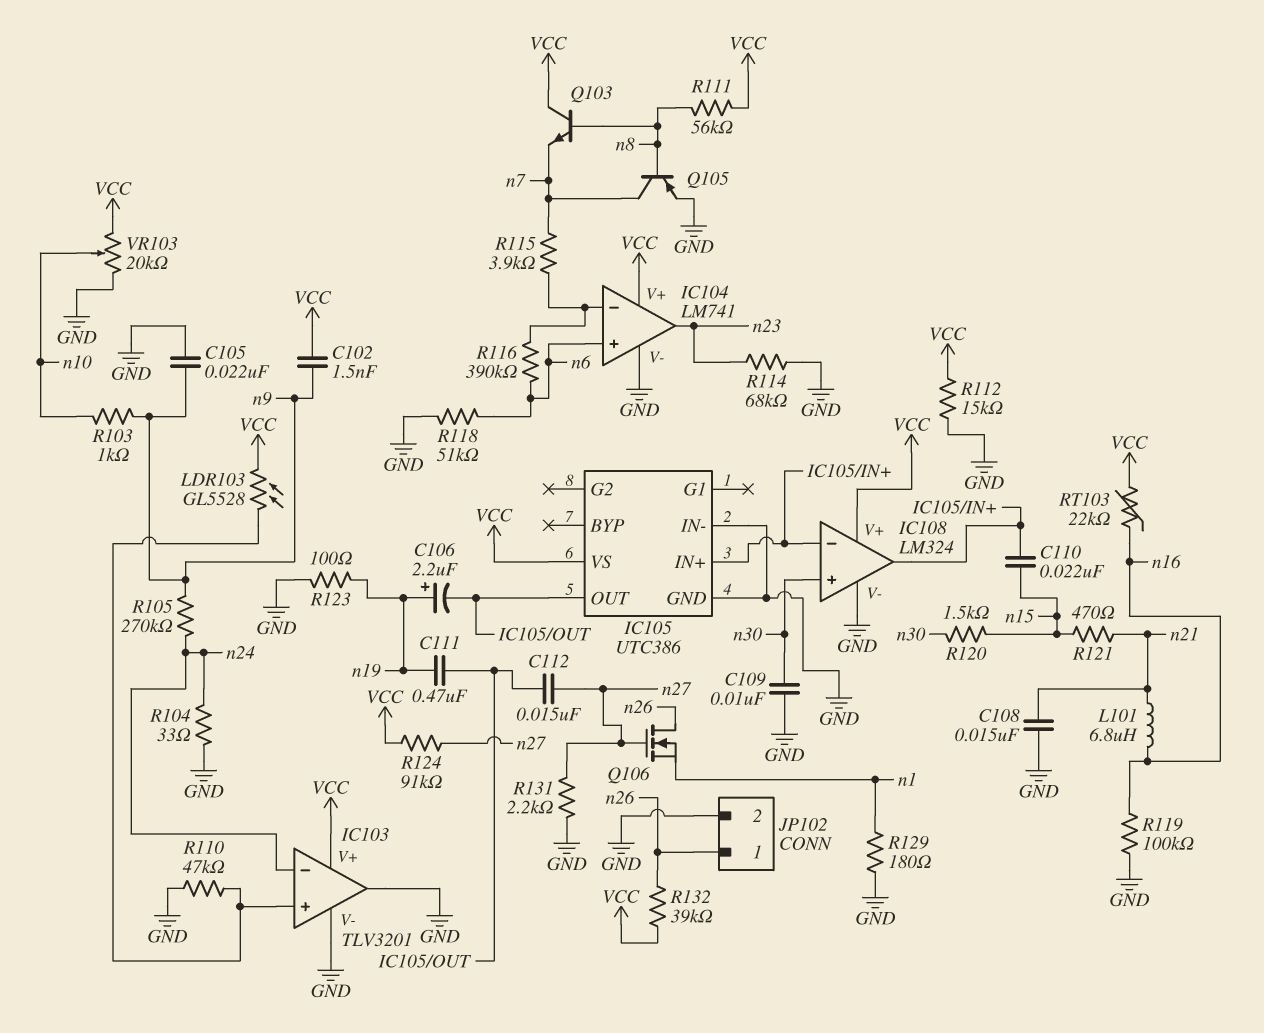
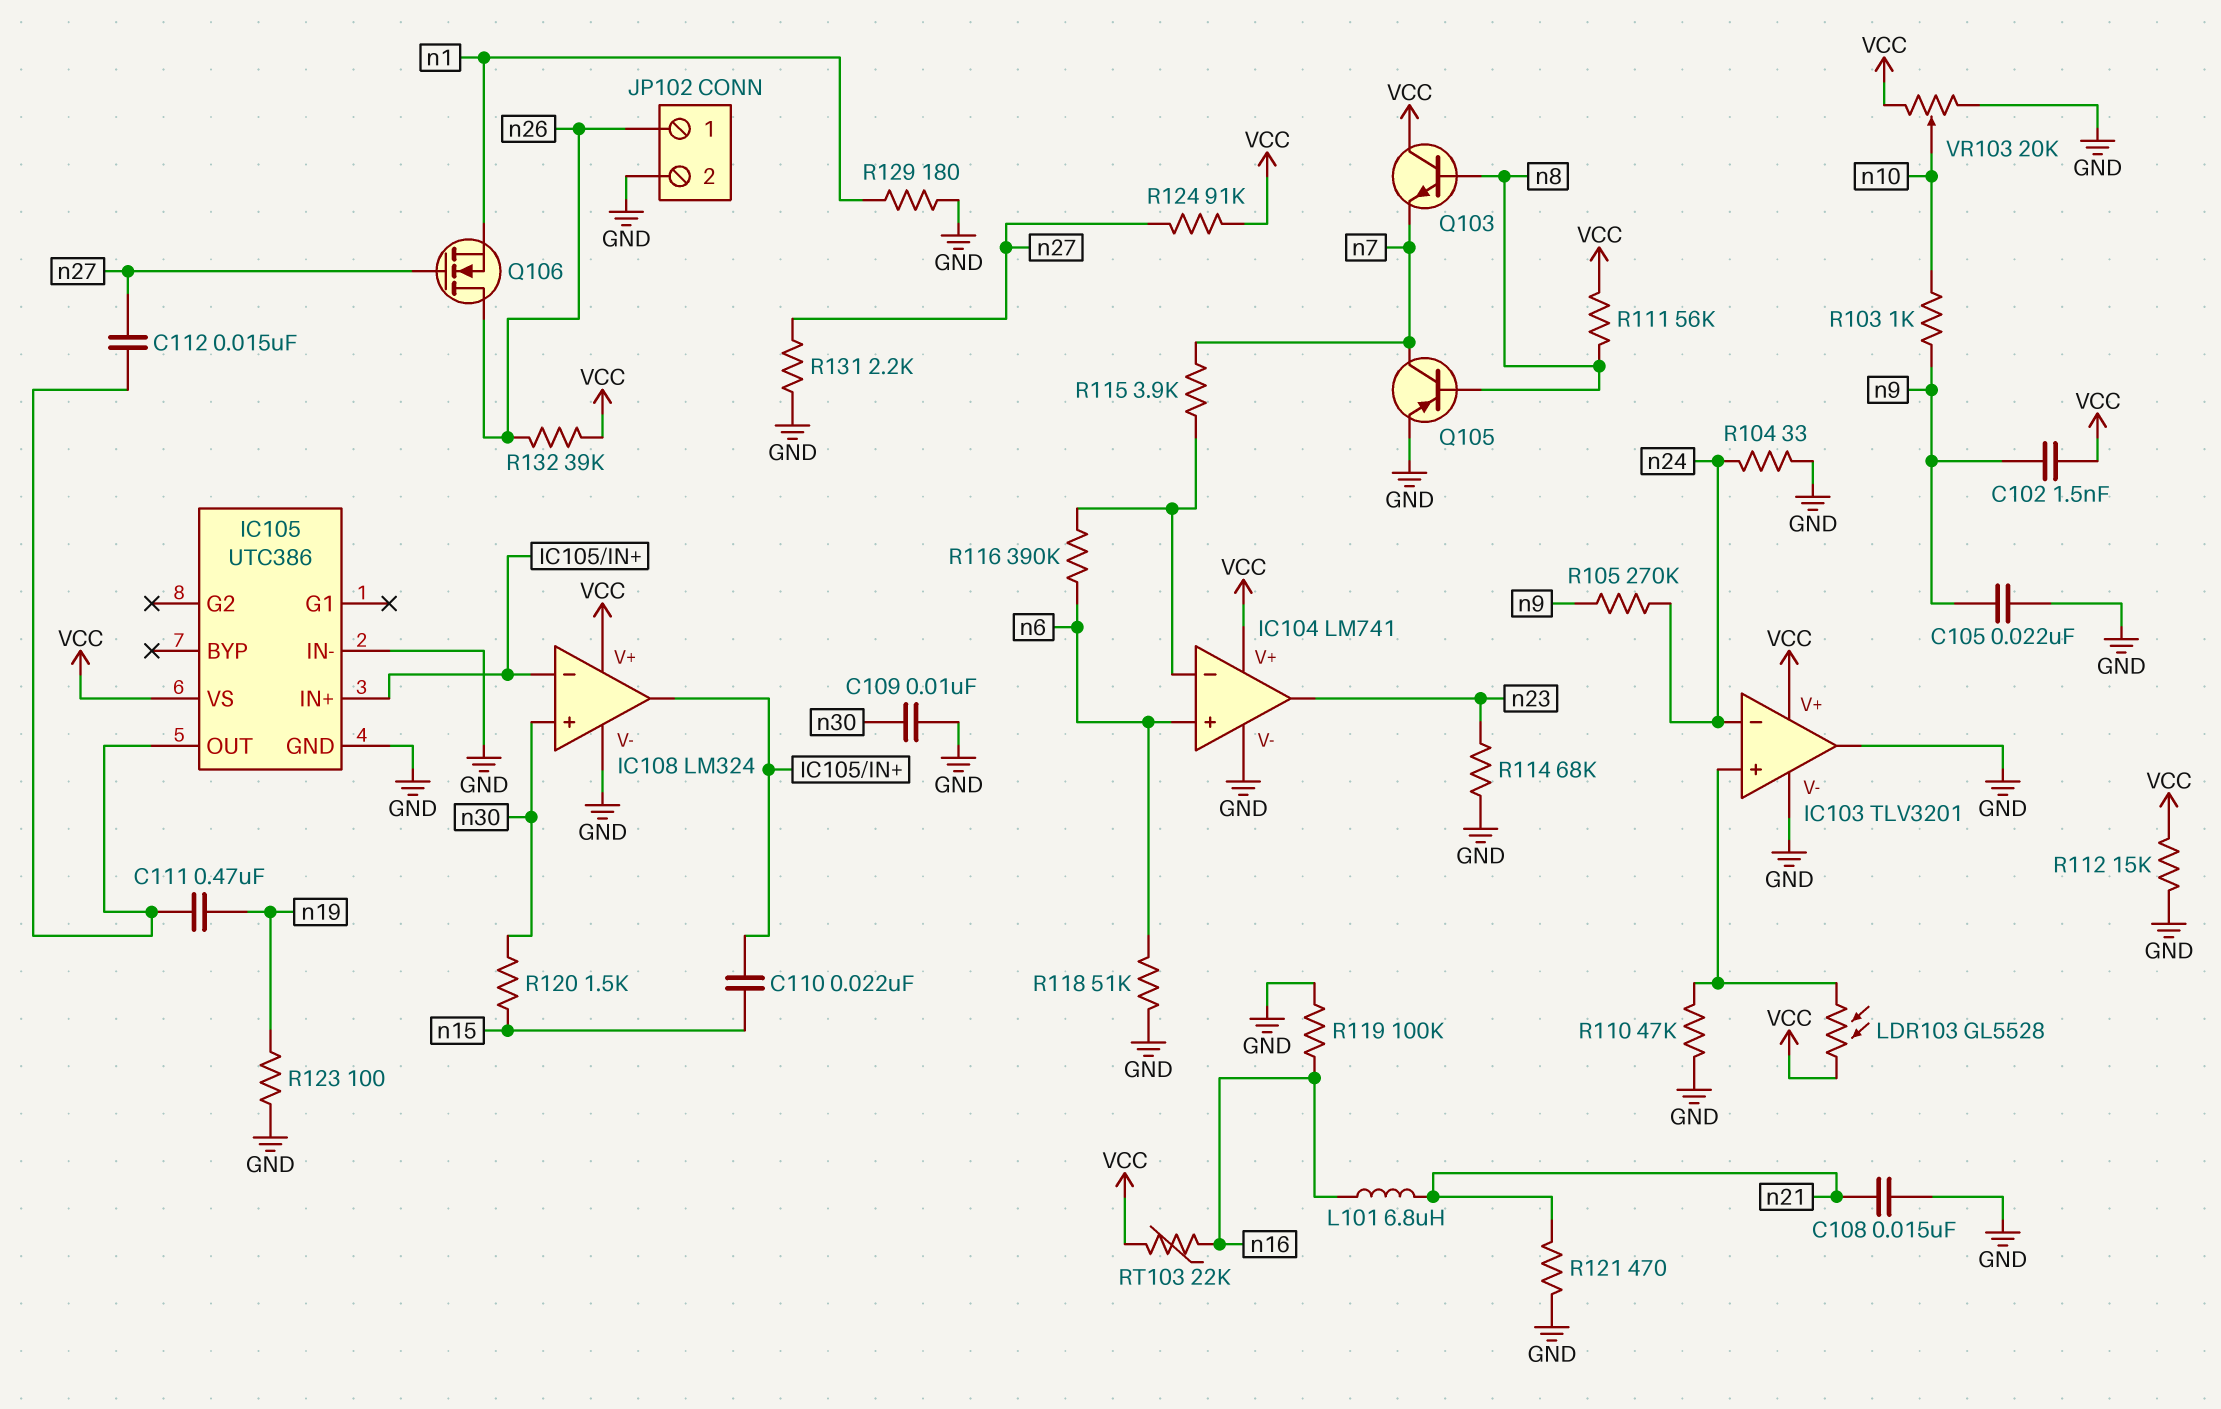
C106: 2.2uF (plus n19, minus IC105/OUT) -> none
R121: 470 (n15, n21) -> 470 (GND, n21)

